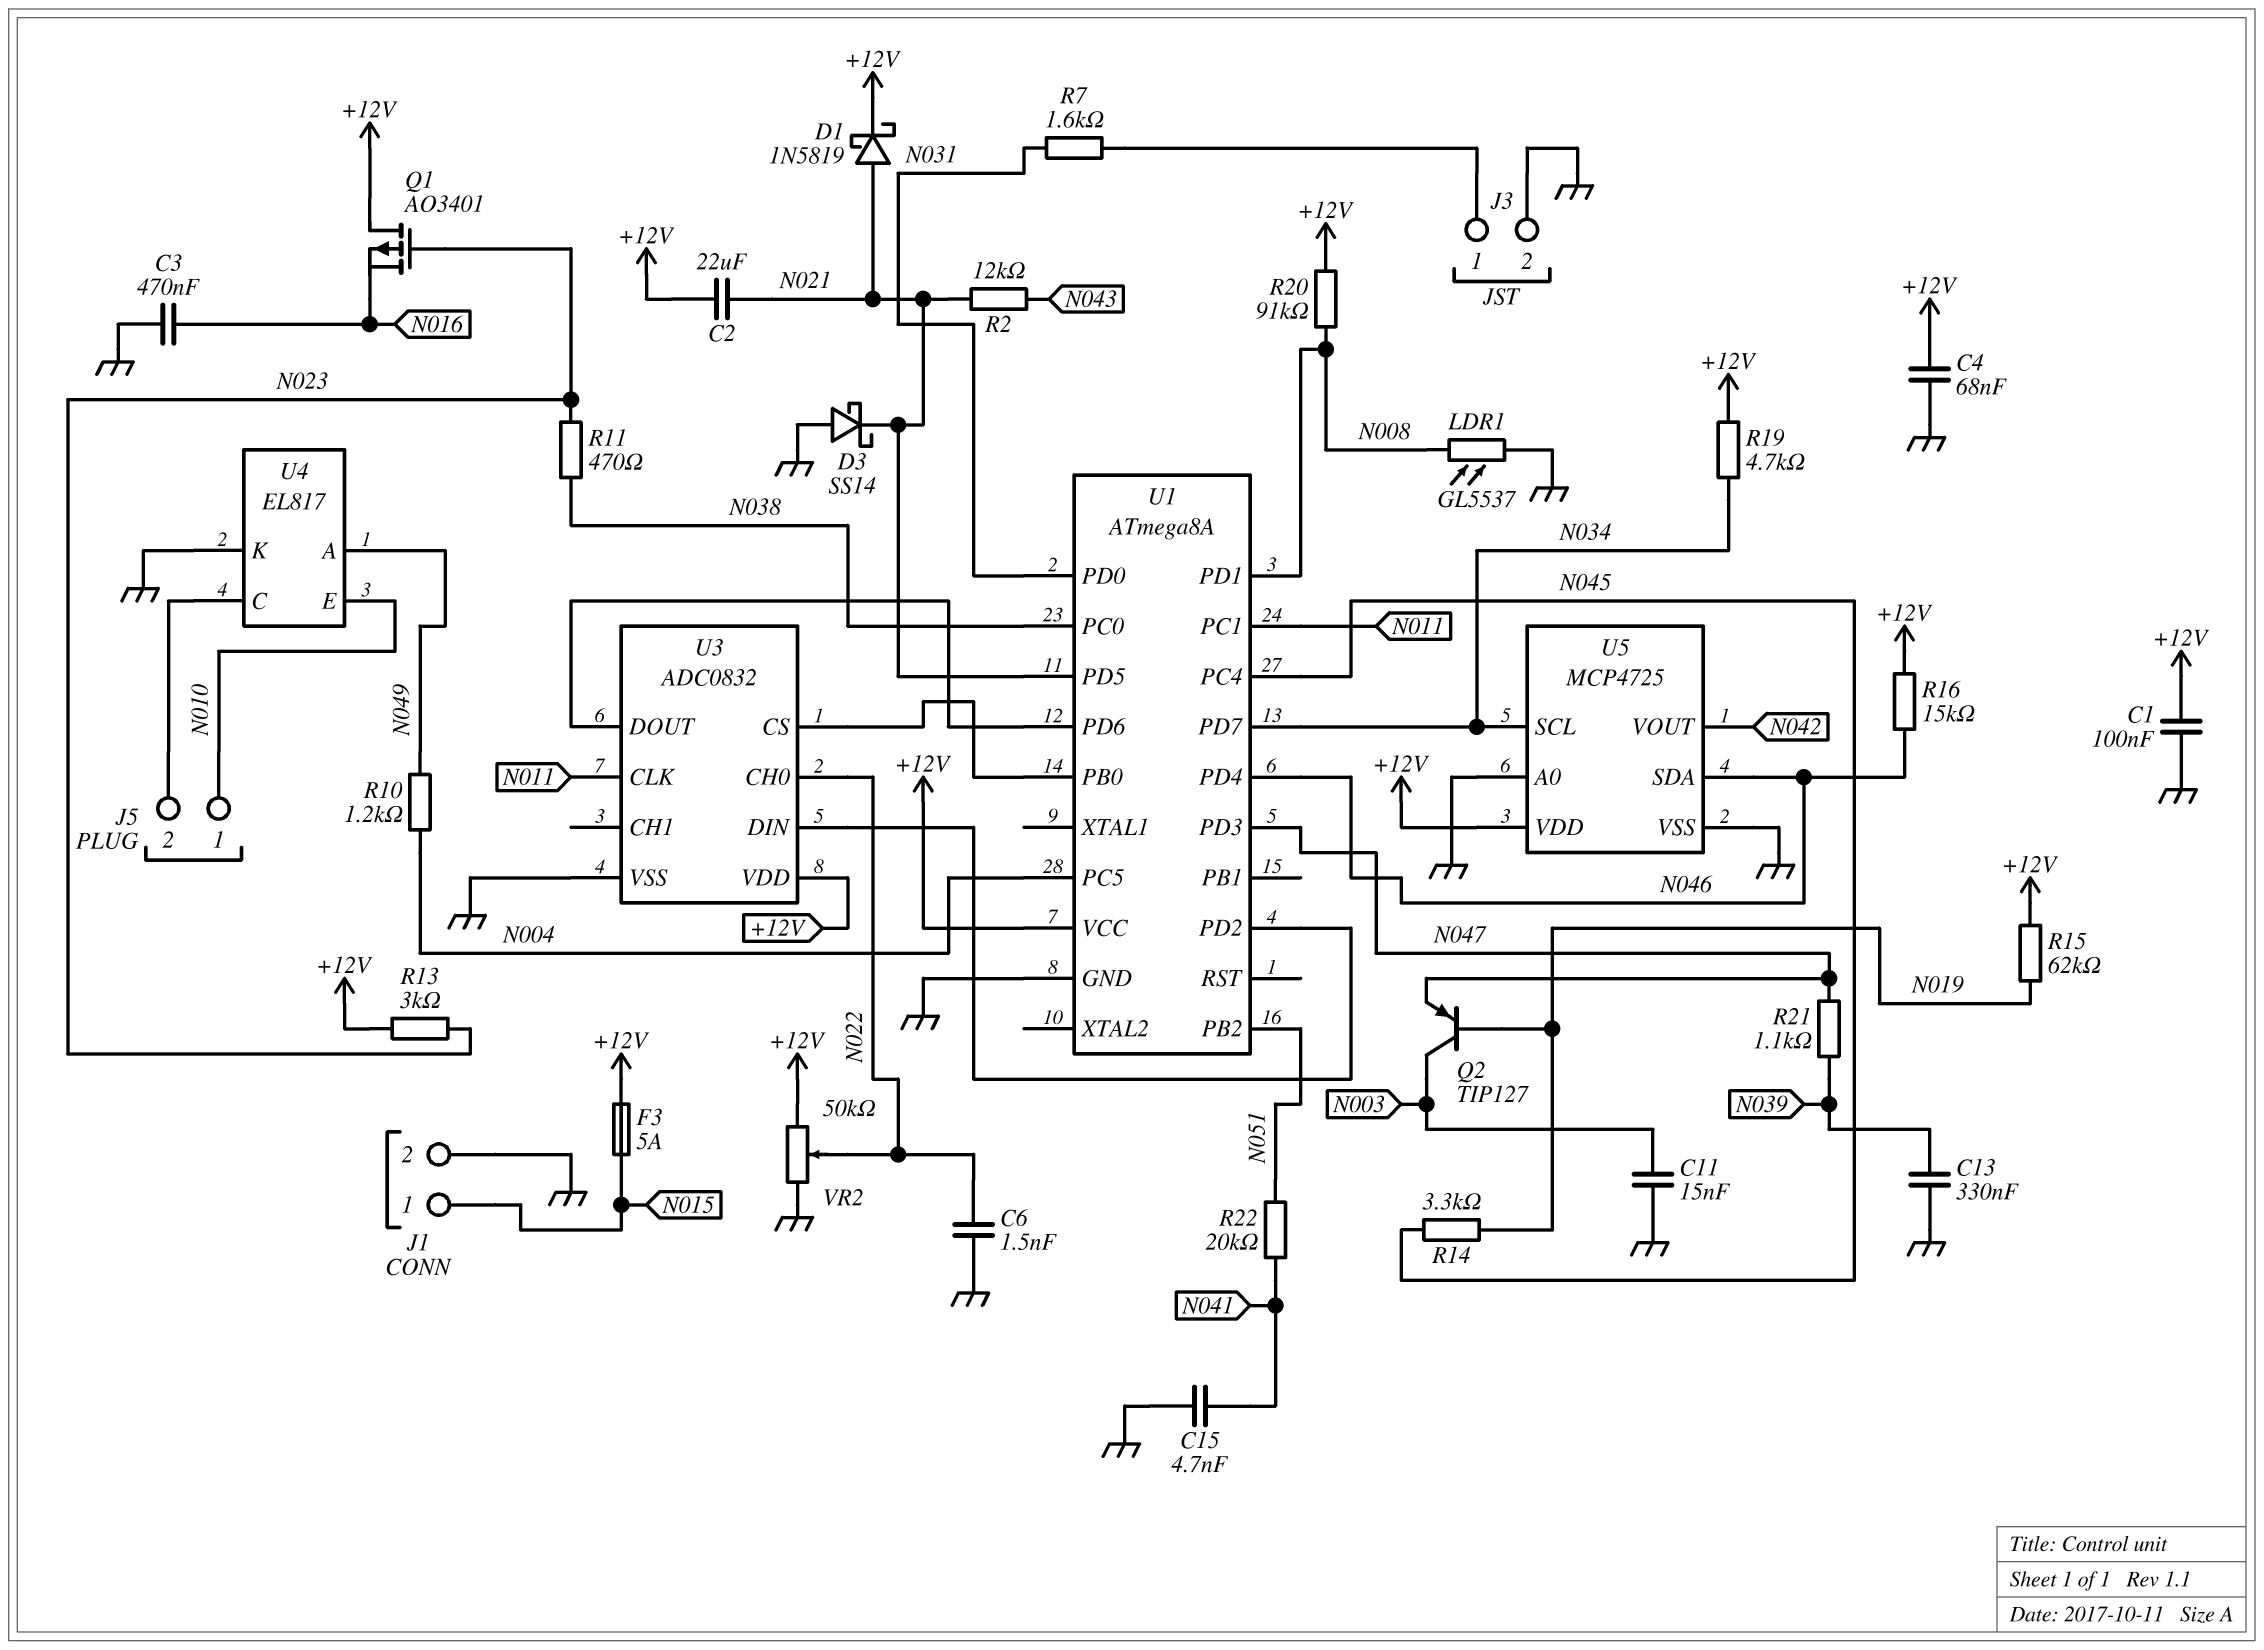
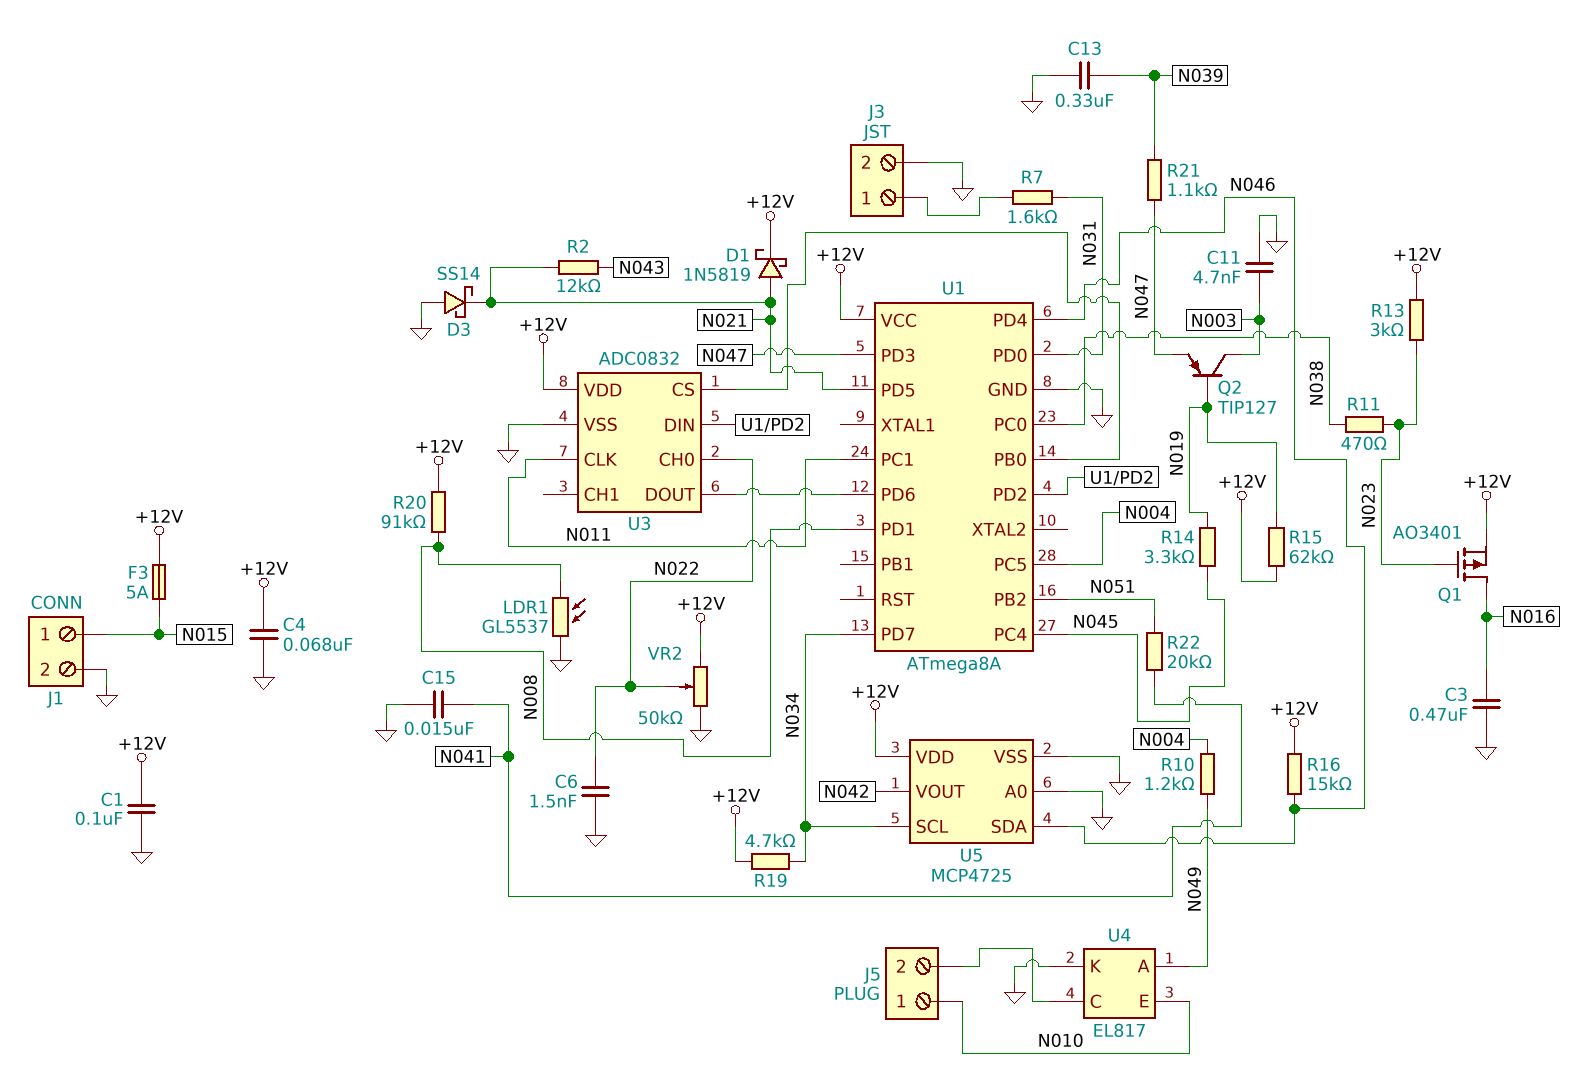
C2: 22uF (+12V, N021) -> none
C11: 15nF (GND, N003) -> 4.7nF (GND, N003)
C15: 4.7nF (GND, N041) -> 15nF (GND, N041)
Q1: PMOS AO3401 (G N023, D +12V, S N016) -> PMOS AO3401 (G N023, D N016, S +12V)

